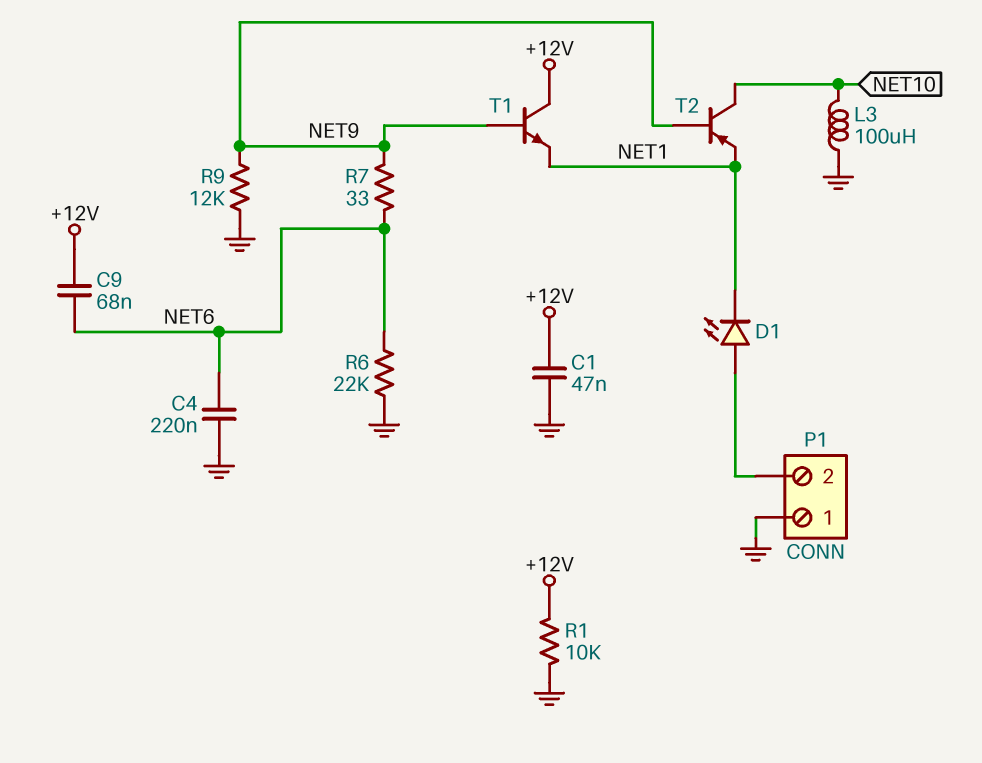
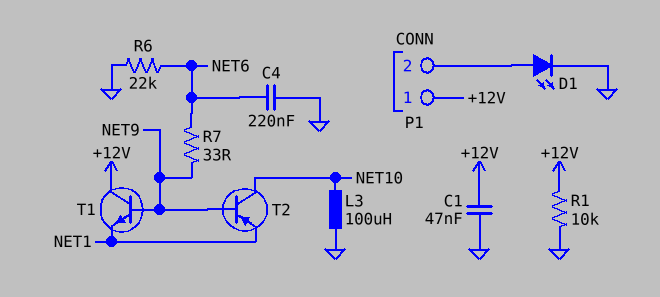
C9: 68nF (+12V, NET6) -> none
D1: LED (A P1/2, K NET1) -> LED (A P1/2, K GND)
P1 pin 1: GND -> +12V
R9: 12k (GND, NET9) -> none

